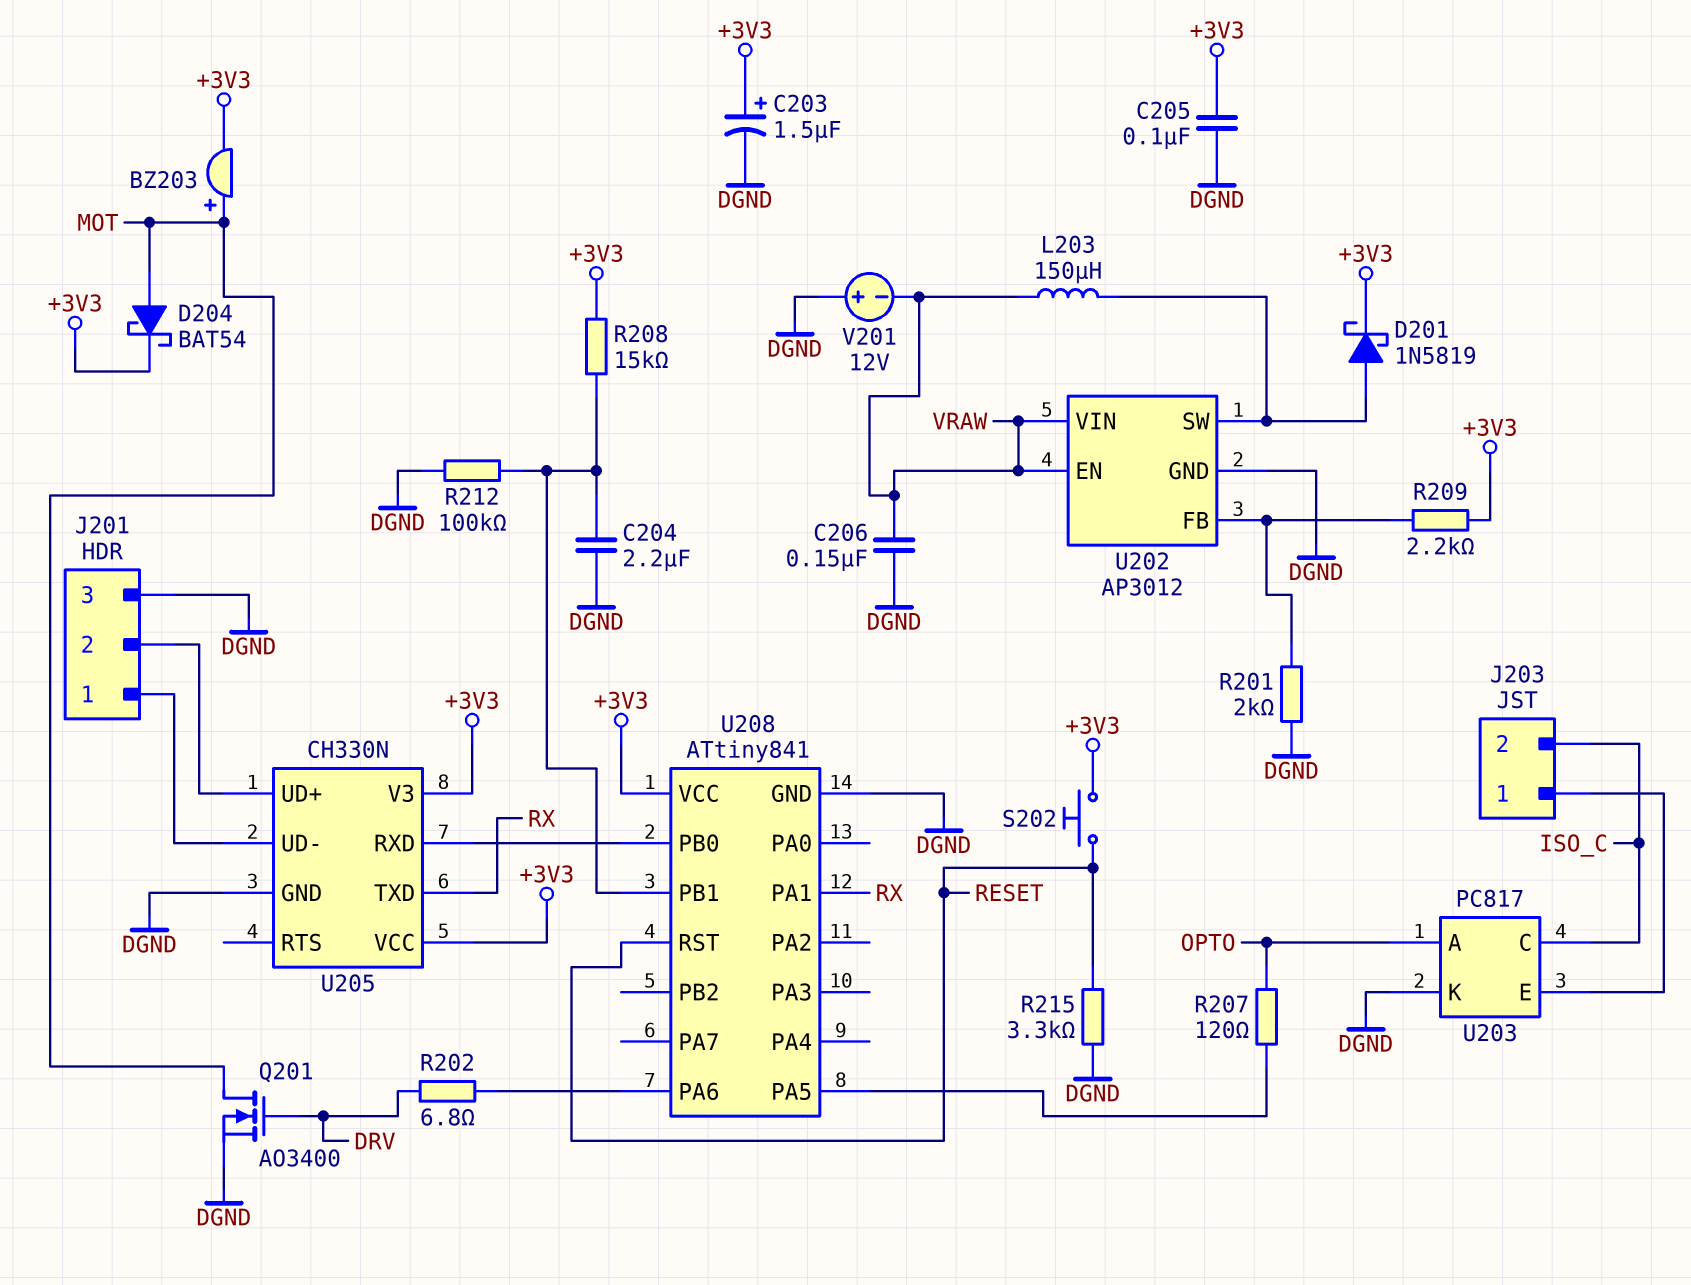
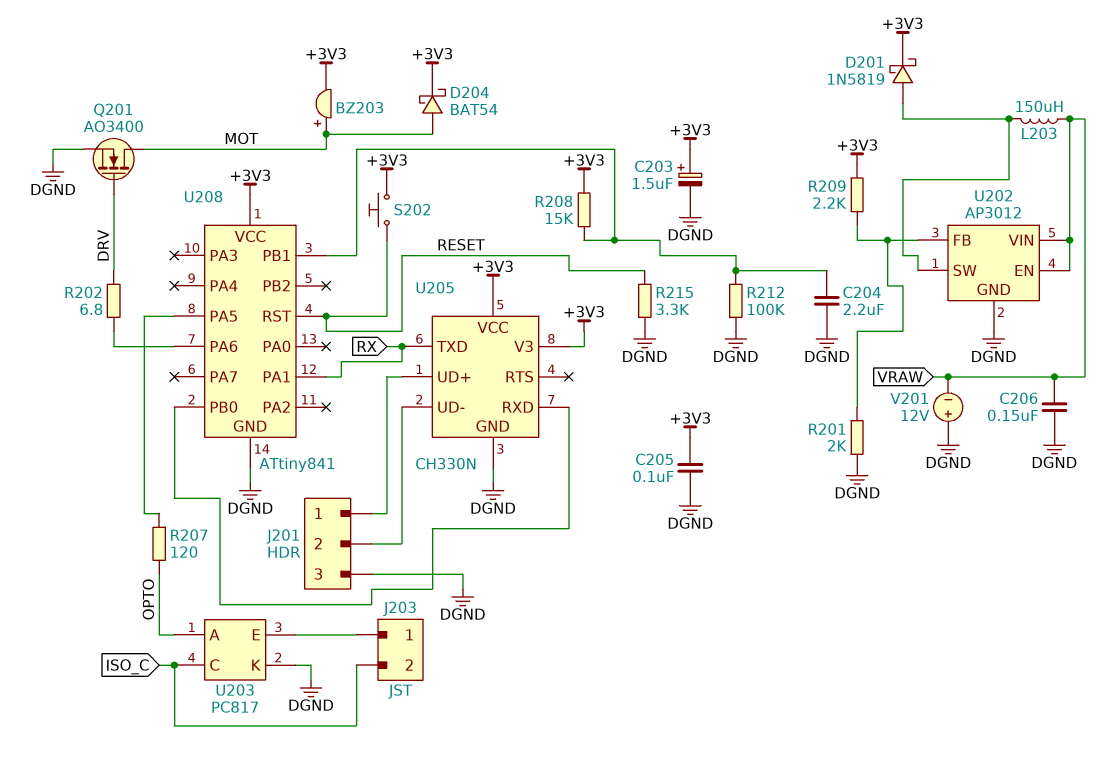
U205 pin UD+: J201/2 -> J201/1
U205 pin UD-: J201/1 -> J201/2

